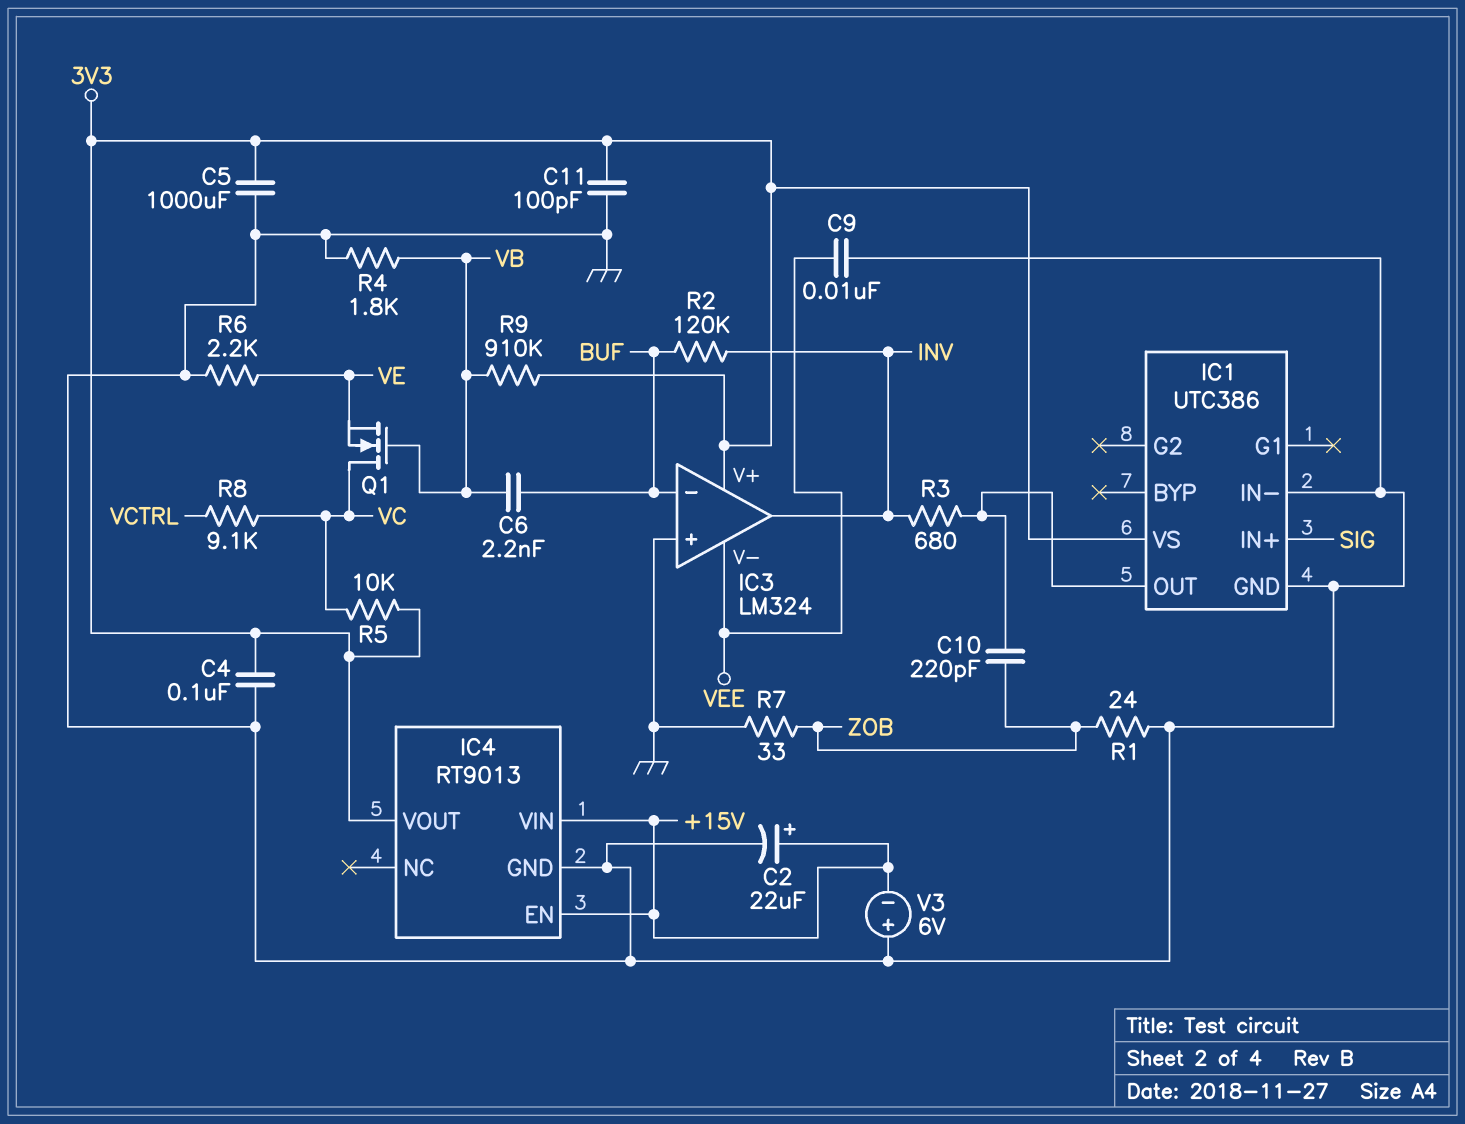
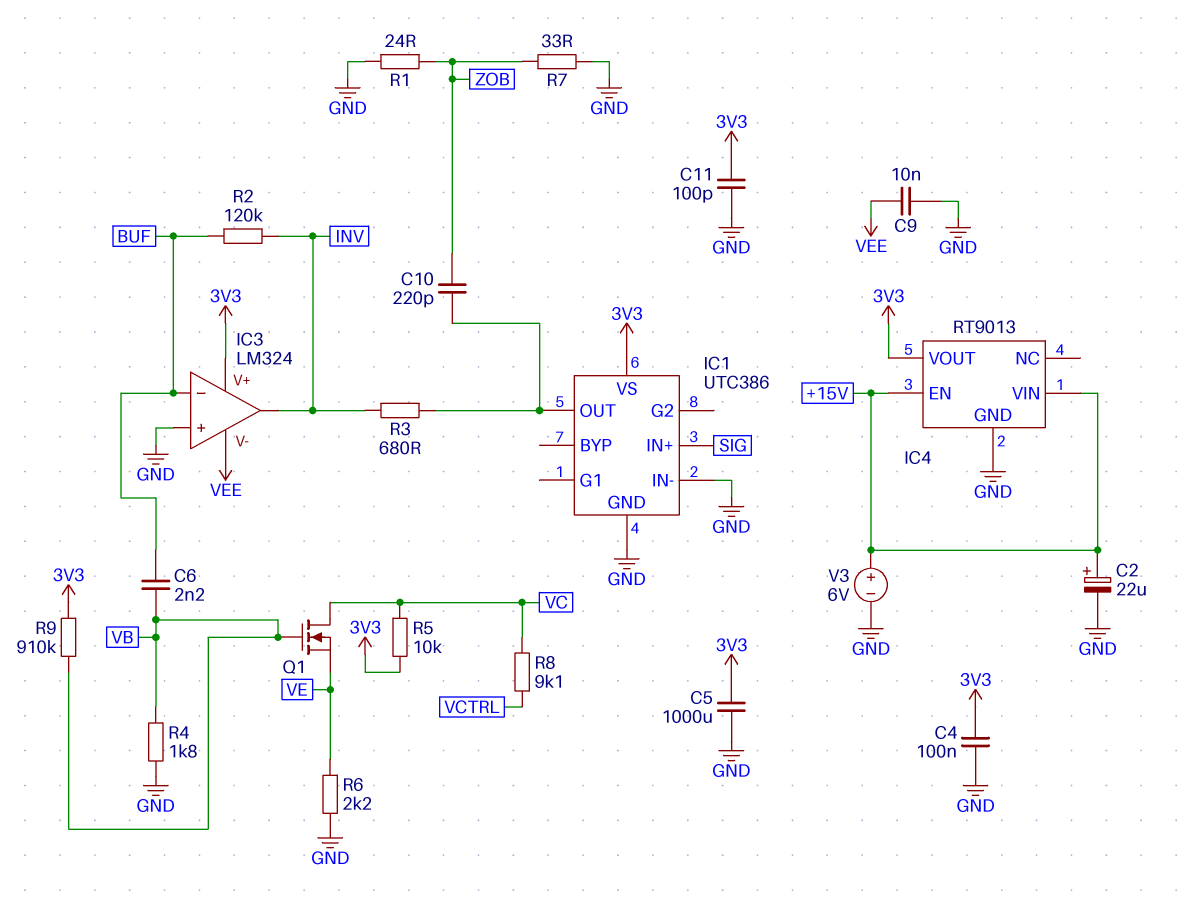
V3: 6V (plus GND, minus +15V) -> 6V (plus +15V, minus GND)

